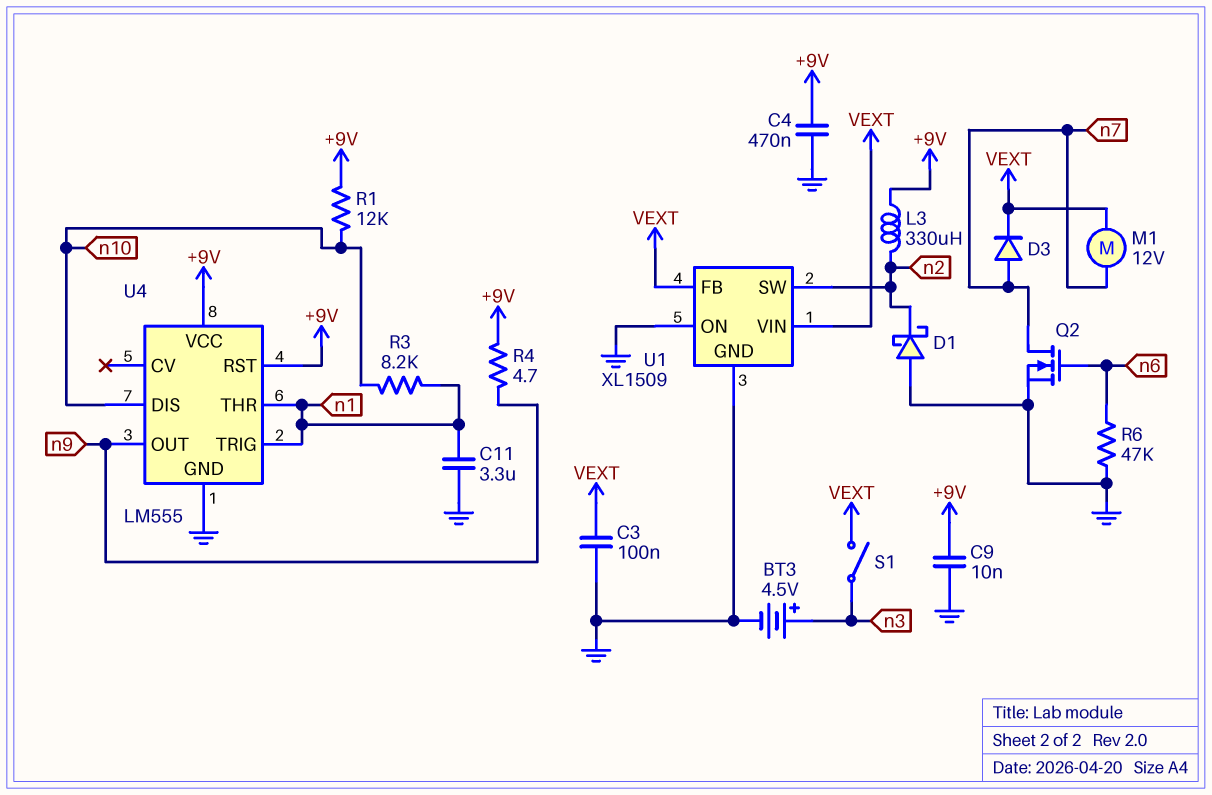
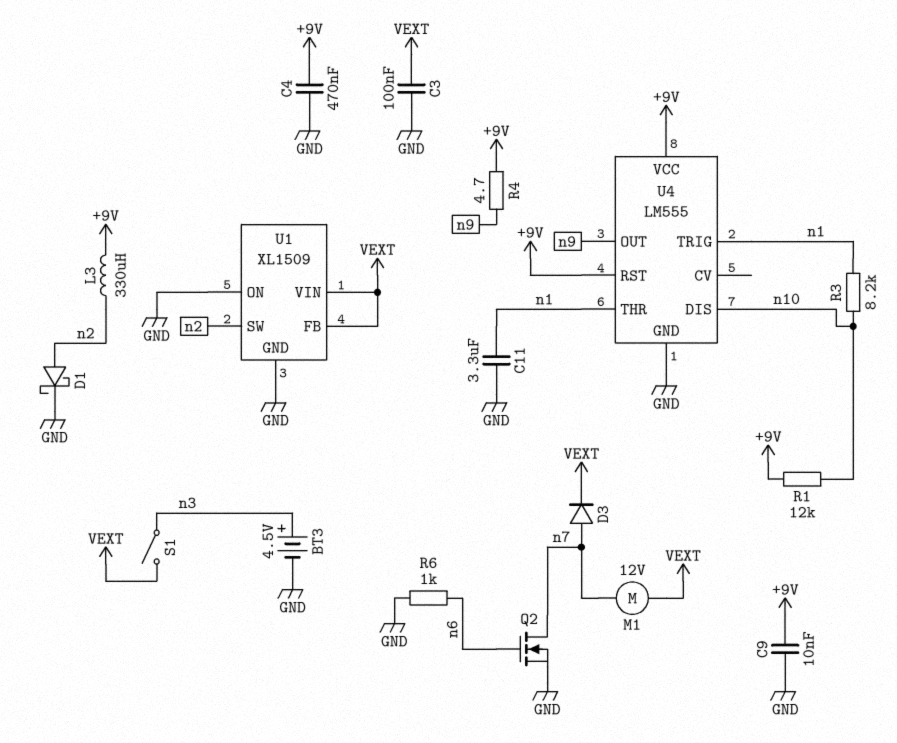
D1: schottky (A GND, K n2) -> schottky (A n2, K GND)
R6: 47k (GND, n6) -> 1k (GND, n6)

